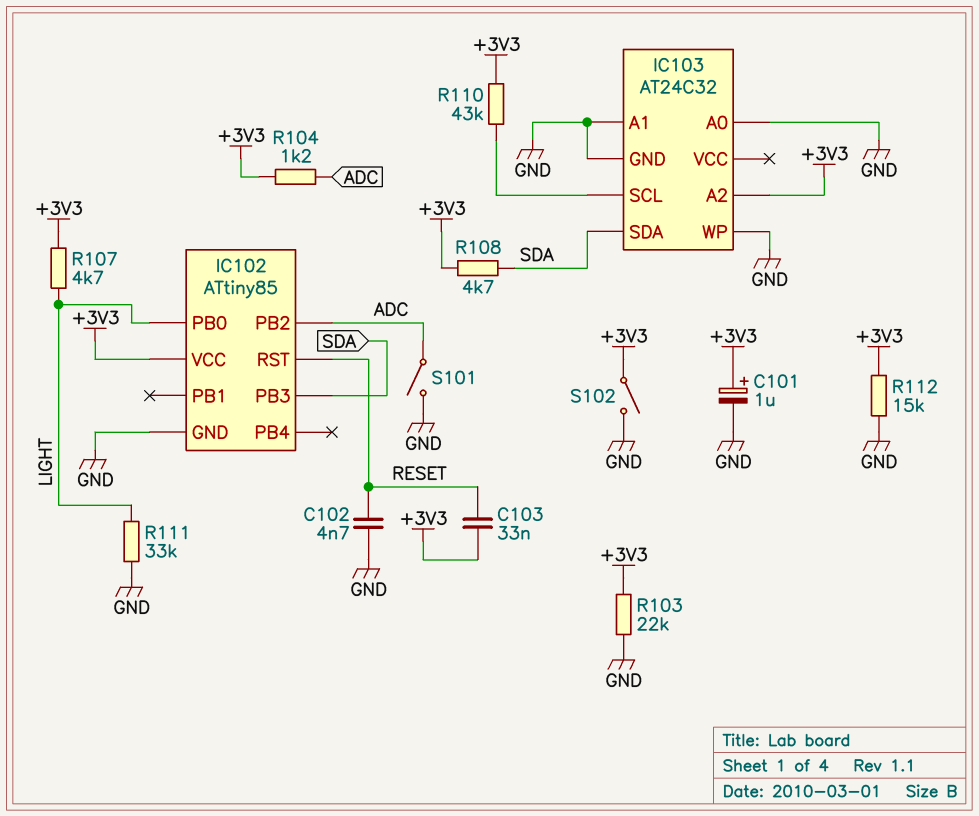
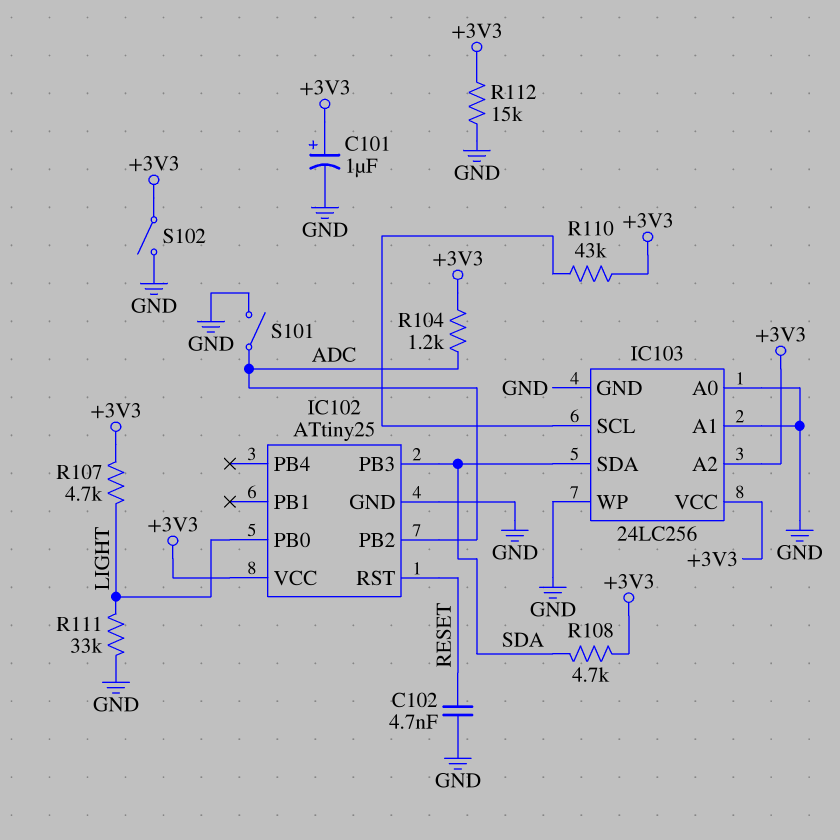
C103: 33nF (+3V3, RESET) -> none
IC102: ATtiny85 -> ATtiny25
IC103: AT24C32 -> 24LC256
IC103 pin VCC: none -> +3V3
R103: 22k (+3V3, GND) -> none

